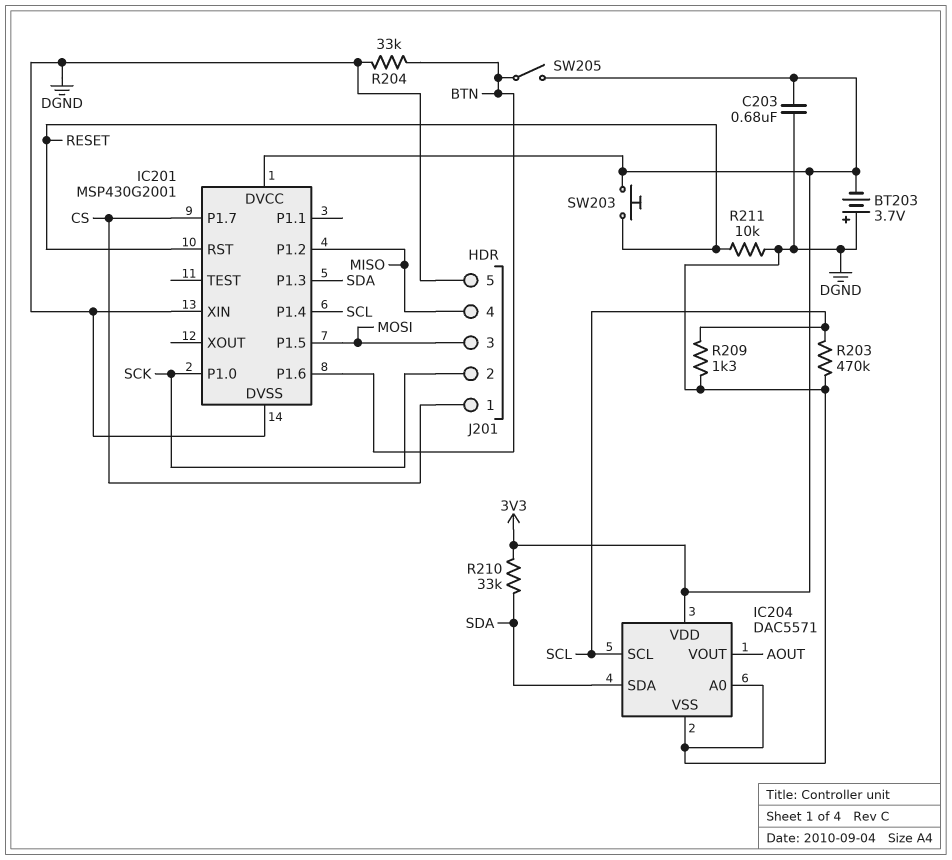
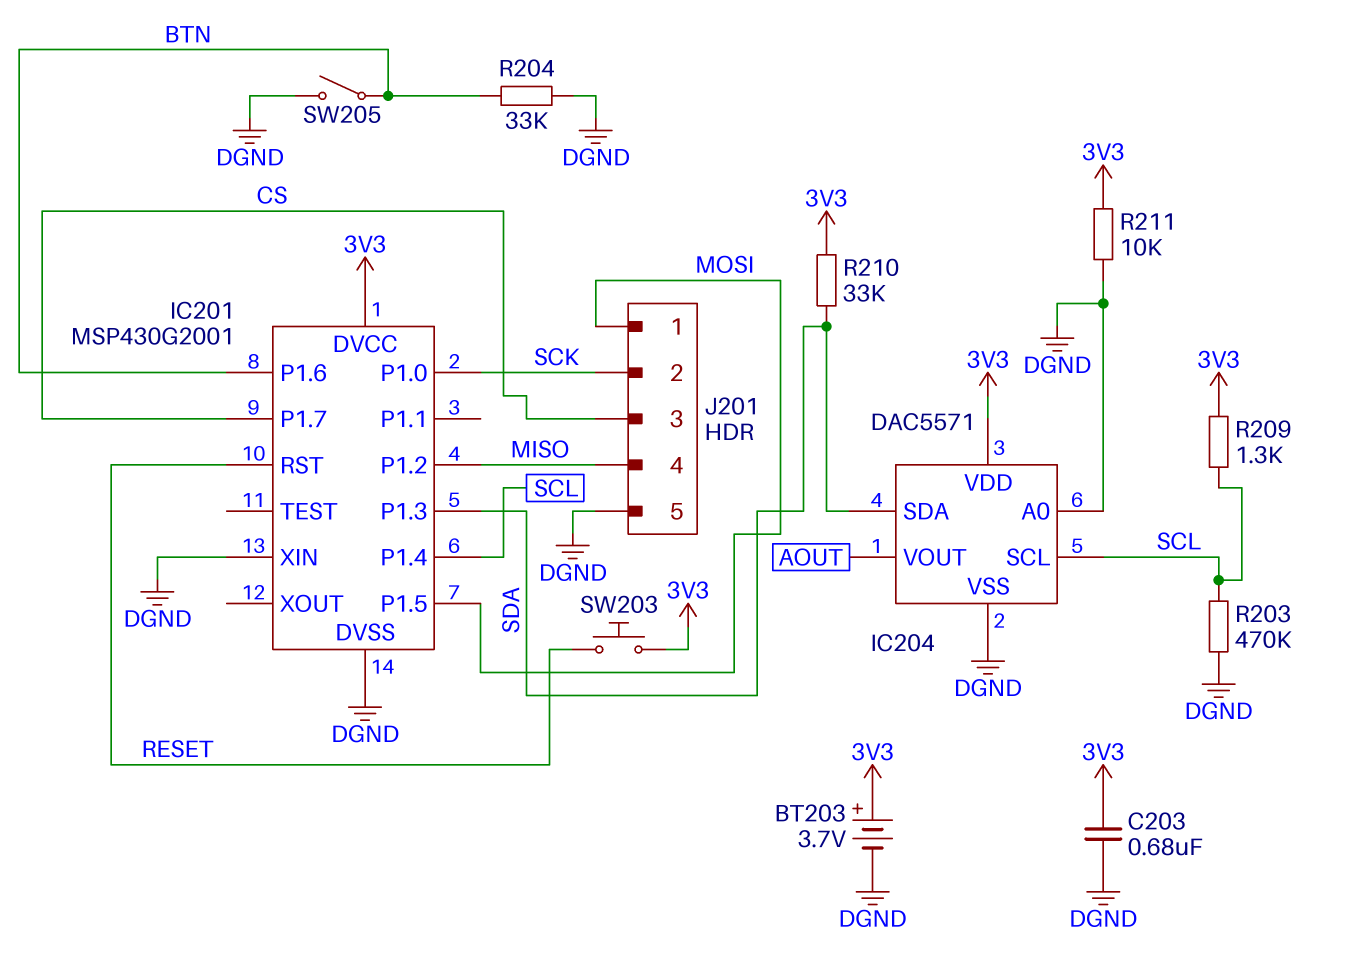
BT203: 3.7V (plus DGND, minus 3V3) -> 3.7V (plus 3V3, minus DGND)
J201 pin 1: CS -> MOSI
J201 pin 3: MOSI -> CS
R209: 1.3k (DGND, SCL) -> 1.3k (3V3, SCL)
R211: 10k (DGND, RESET) -> 10k (3V3, DGND)
SW205: switch (3V3, BTN) -> switch (BTN, DGND)

